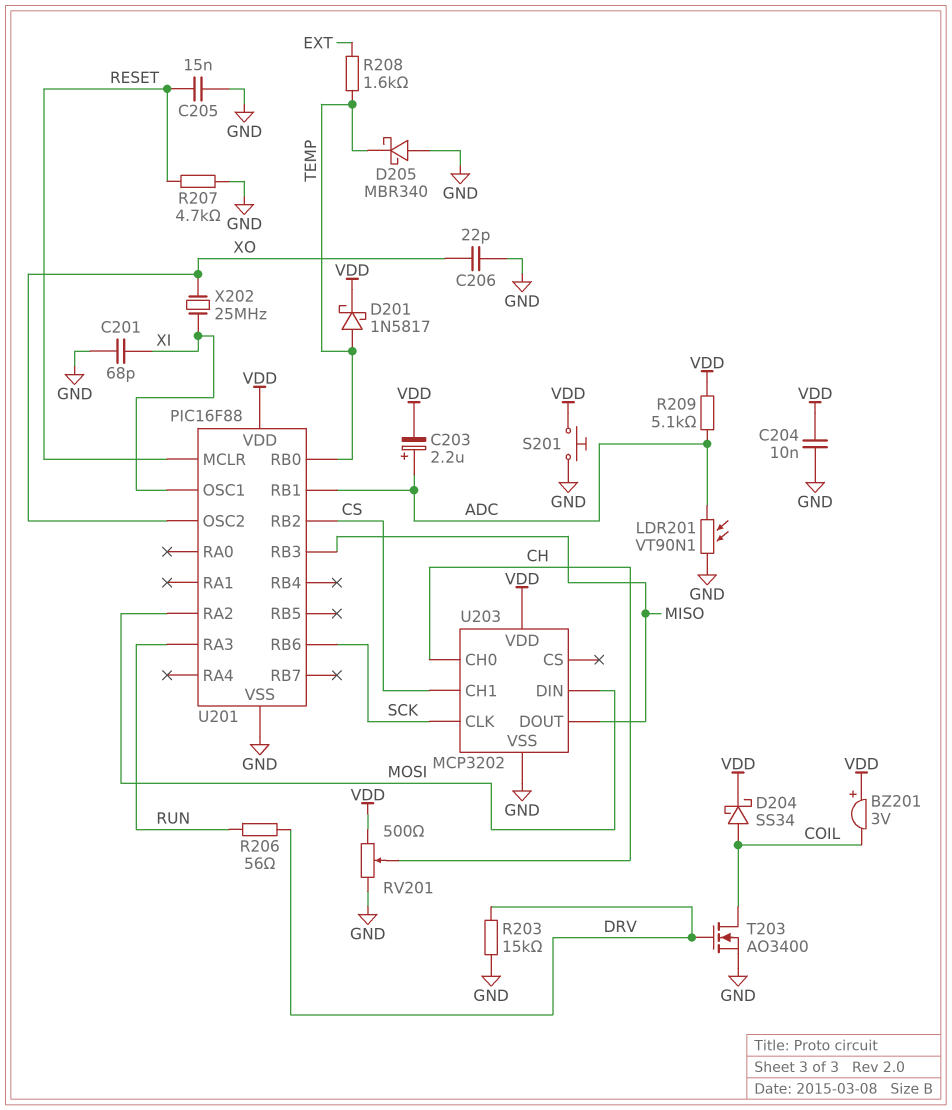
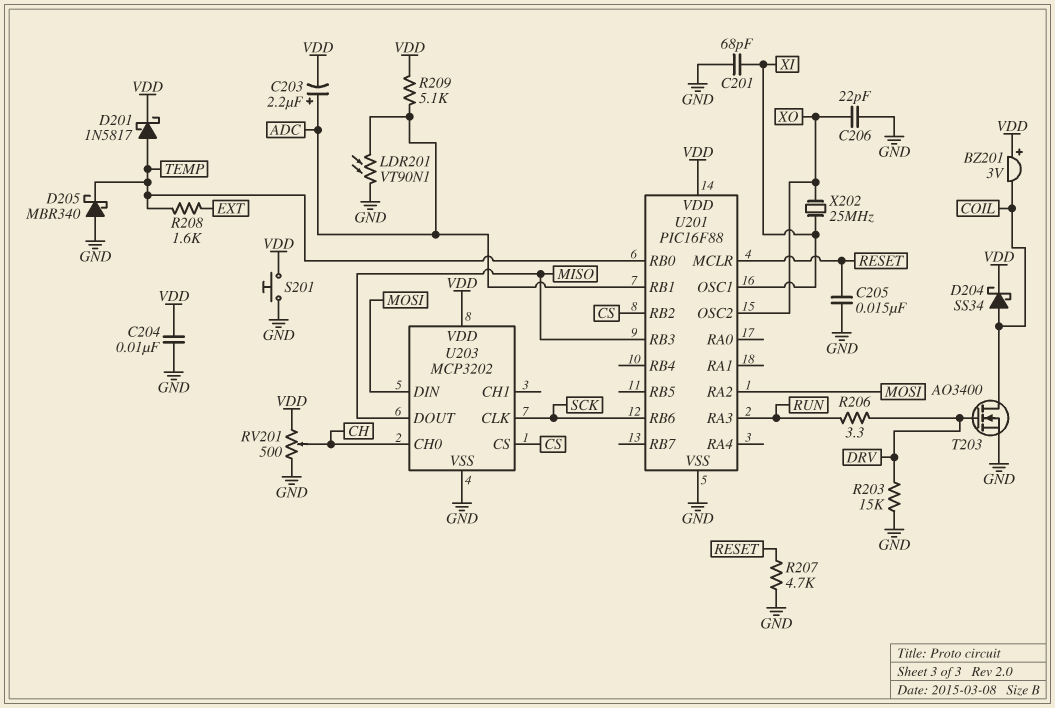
R206: 56 (DRV, RUN) -> 3.3 (DRV, RUN)
U203 pin CH1: CS -> none
U203 pin CS: none -> CS

